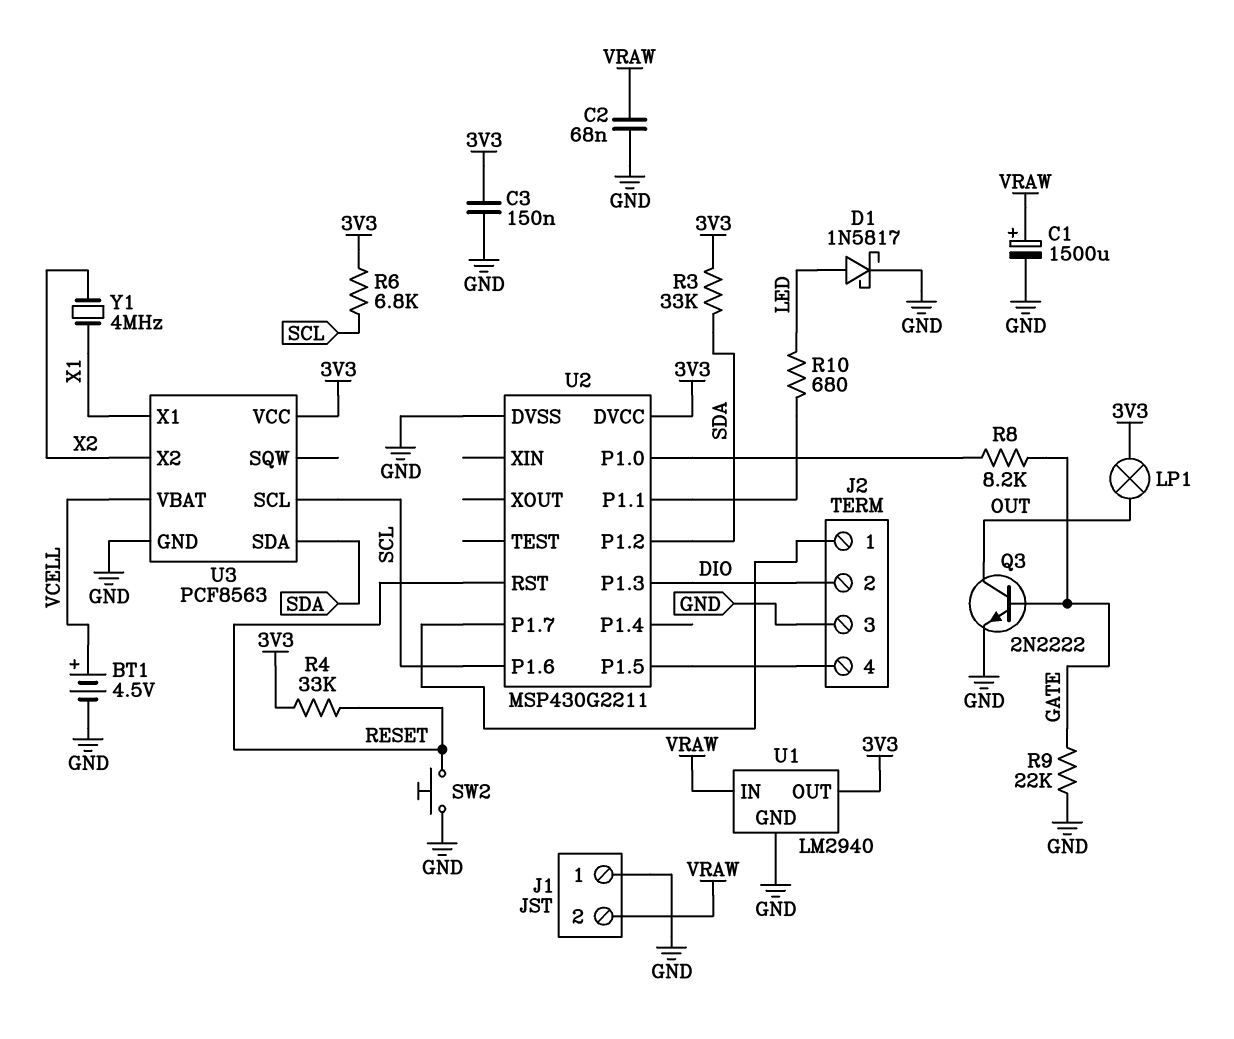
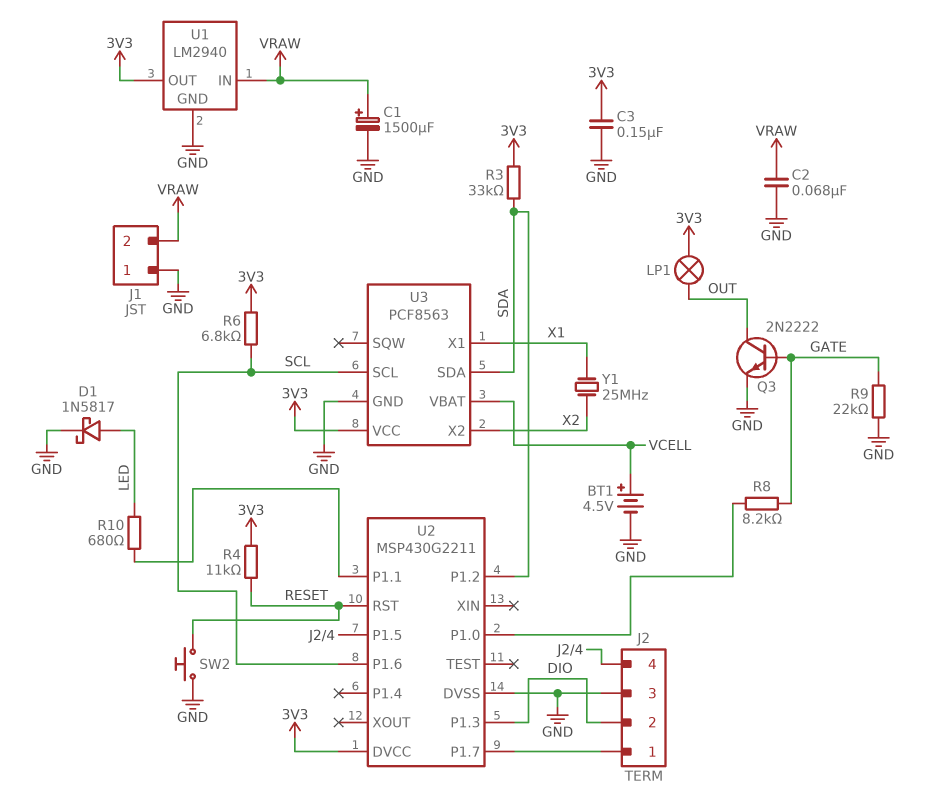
R4: 33k (3V3, RESET) -> 11k (3V3, RESET)
Y1: 4MHz (X1, X2) -> 25MHz (X1, X2)

